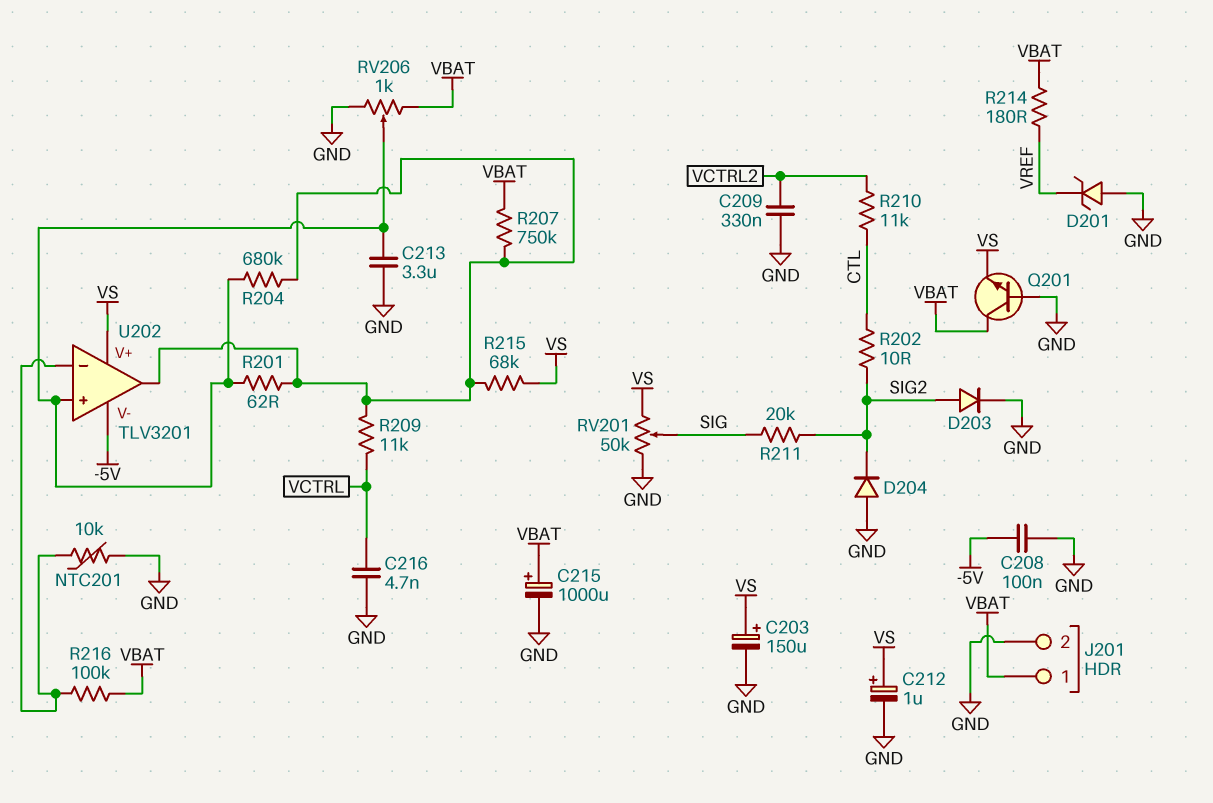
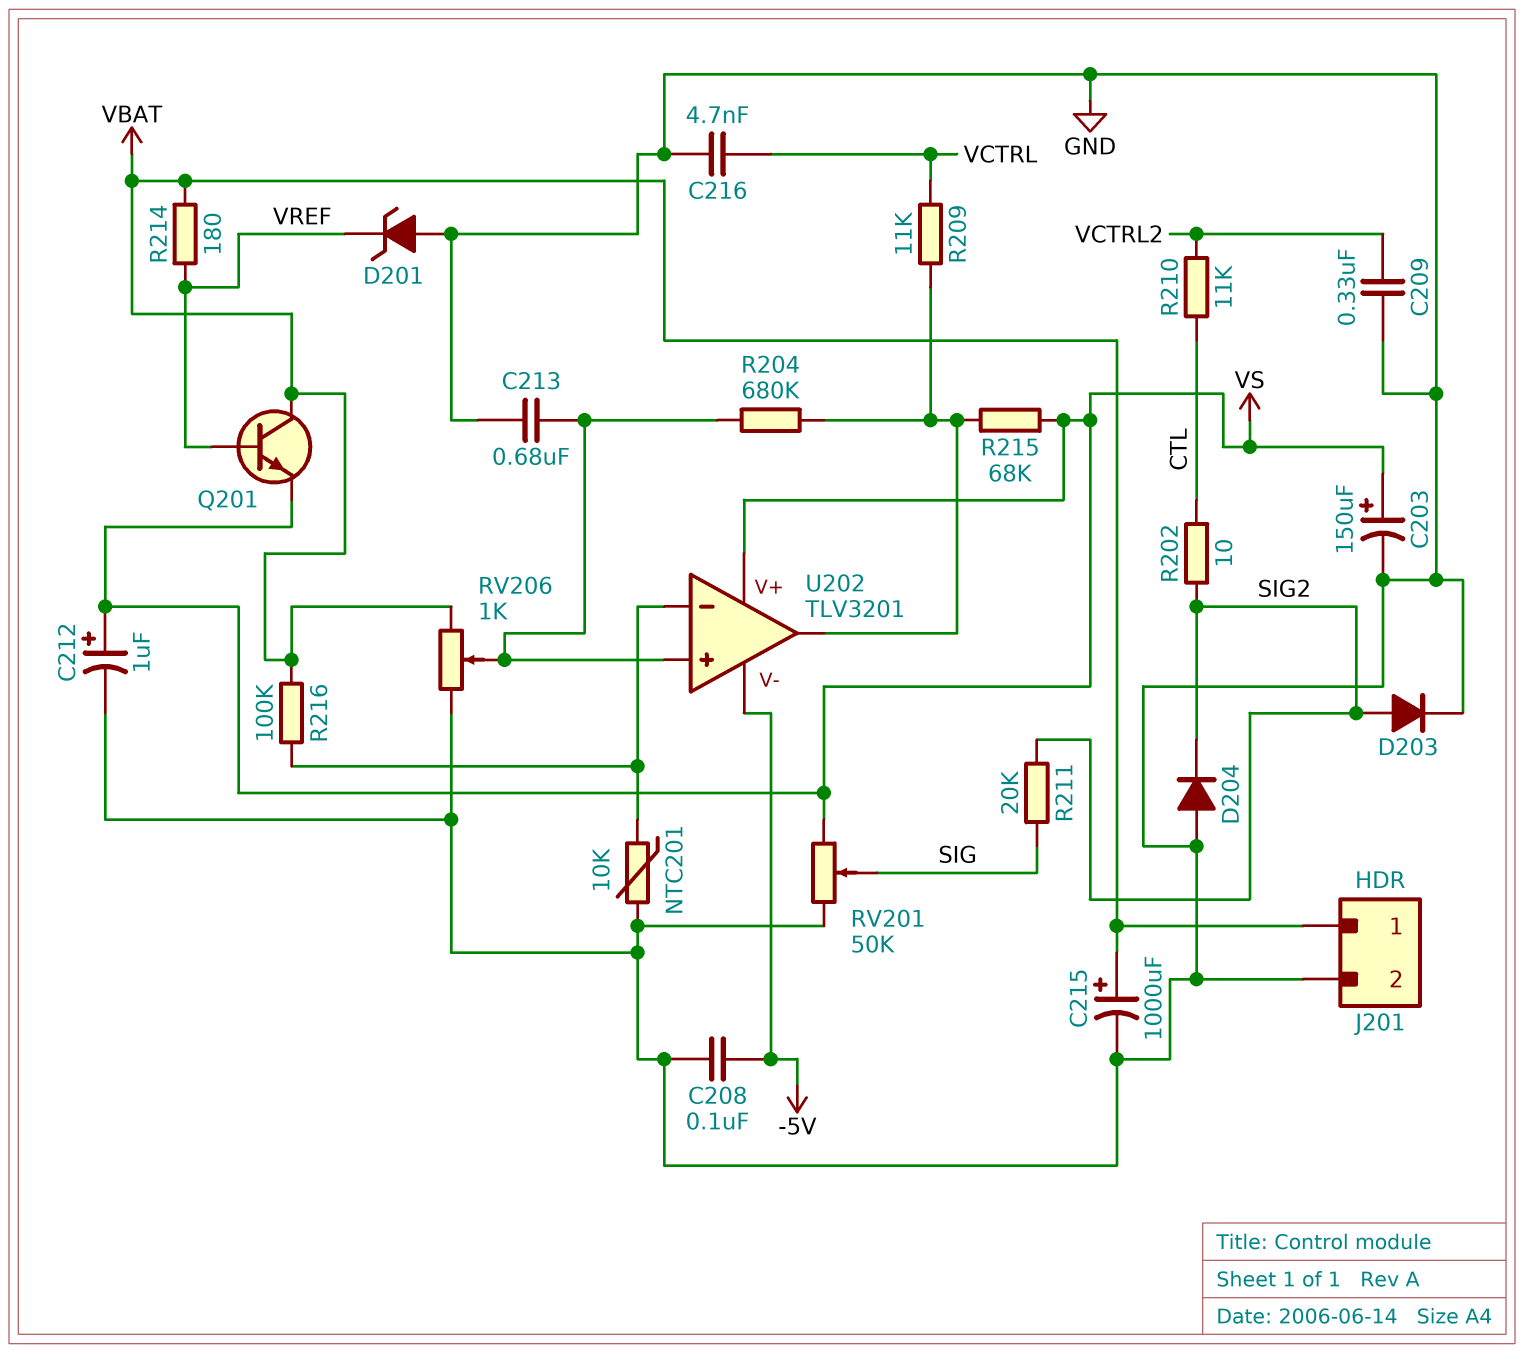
C213: 3.3uF (GND, U202/in+) -> 680nF (GND, U202/in+)
Q201: NPN (B GND, C VBAT, E VS) -> NPN (B VREF, C VBAT, E VS)
R201: 62 (U202/in+, U202/out) -> none
R207: 750k (U202/out, VBAT) -> none

